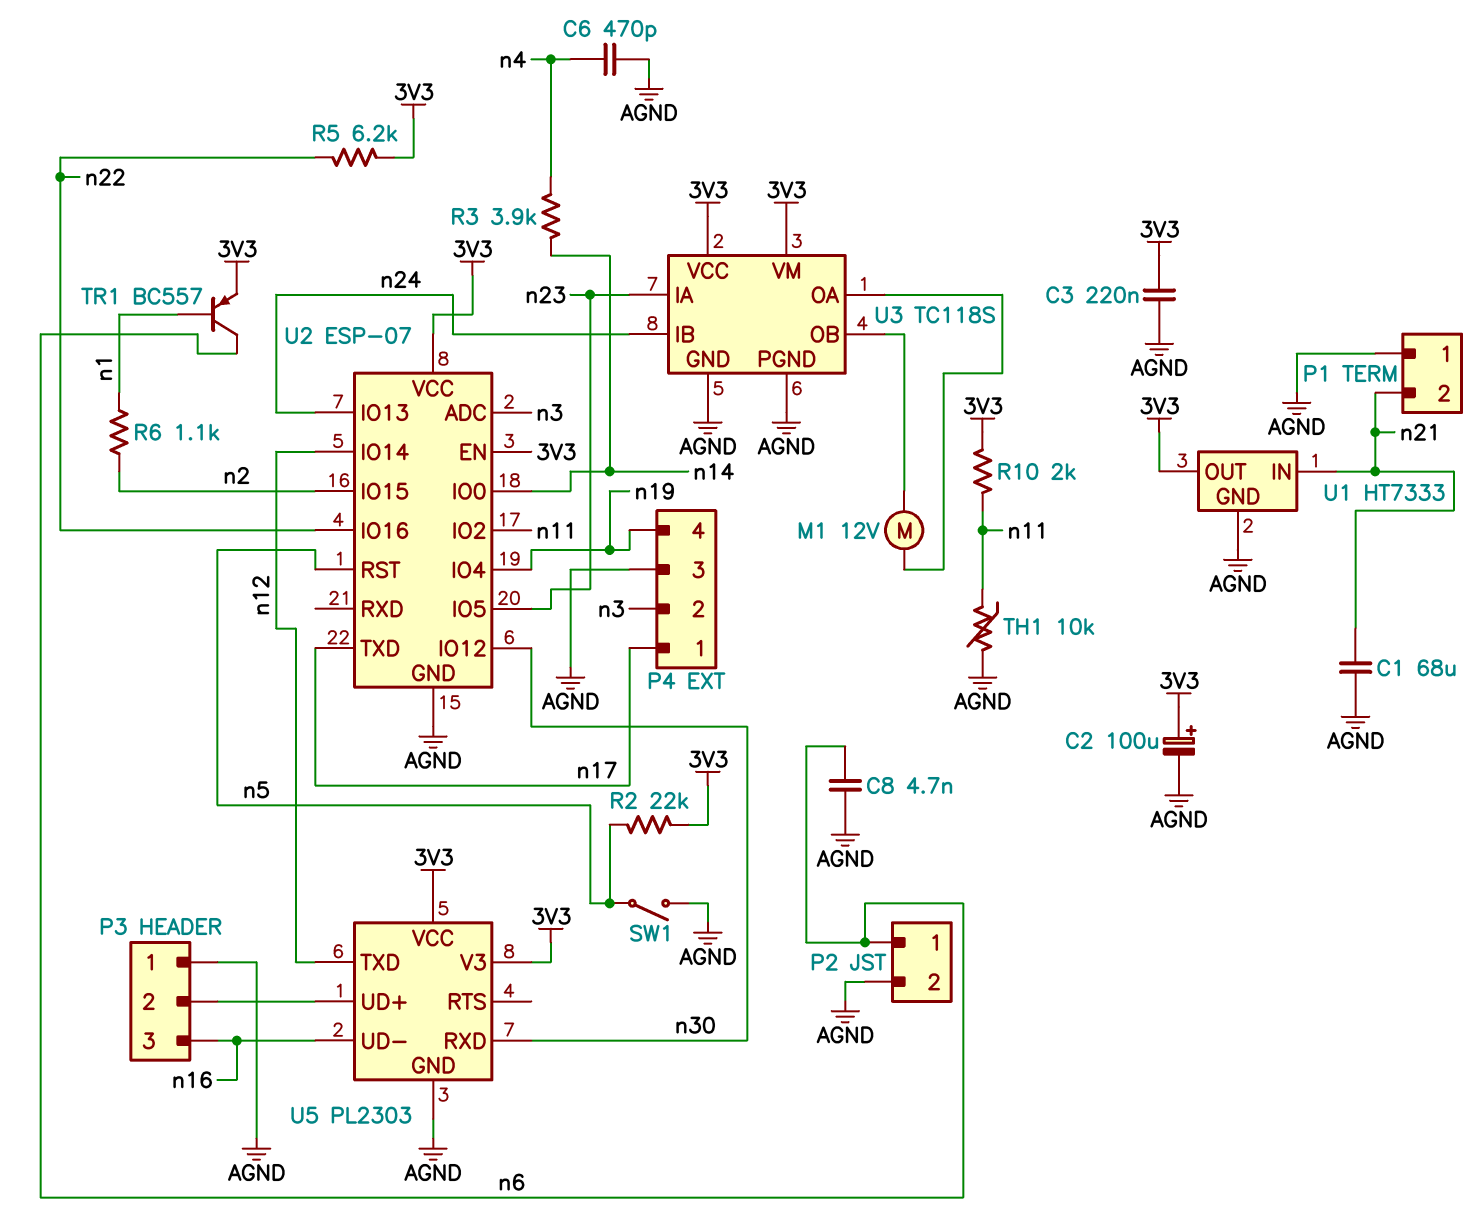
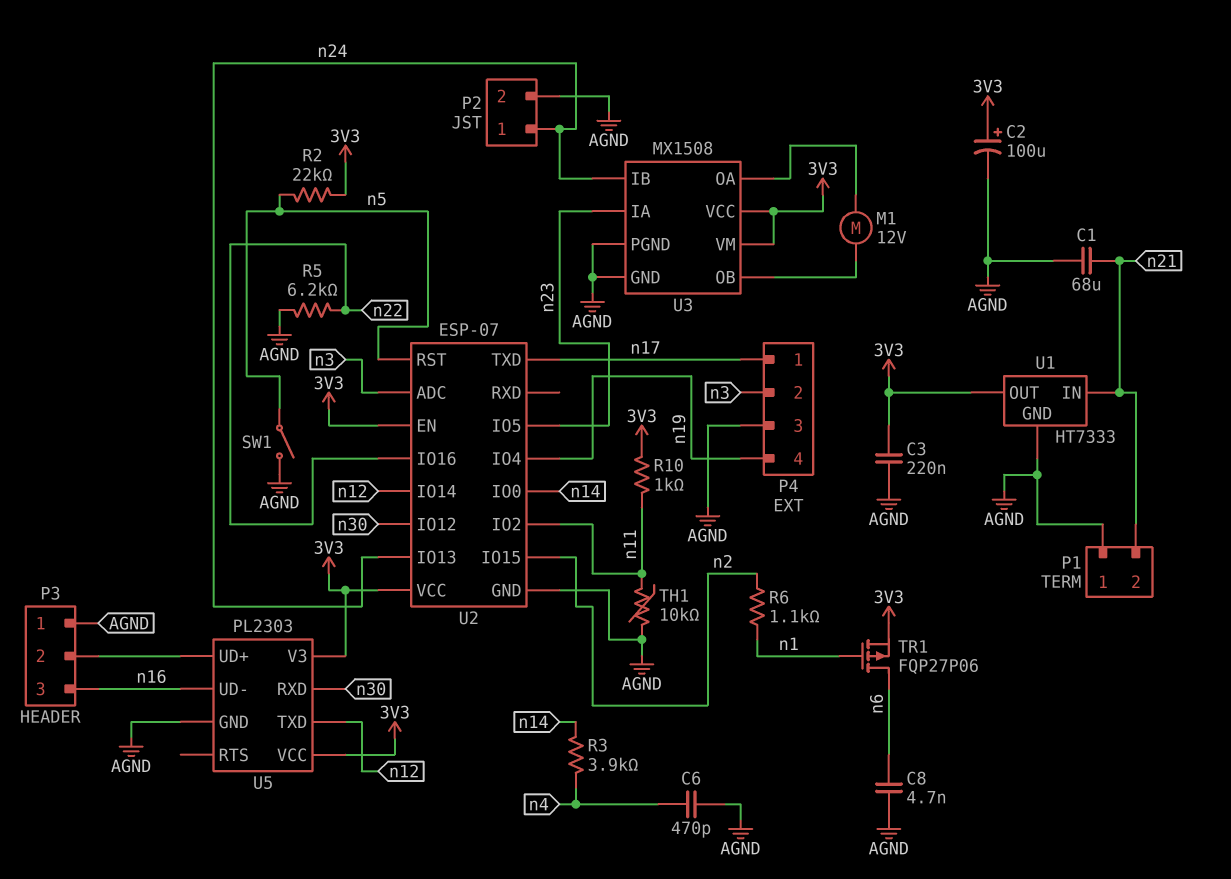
P2 pin 1: n6 -> n24
R5: 6.2k (3V3, n22) -> 6.2k (AGND, n22)
R10: 2k (3V3, n11) -> 1k (3V3, n11)
TR1: PNP BC557 (B n1, C n6, E 3V3) -> PMOS FQP27P06 (G n1, D n6, S 3V3)
U3: TC118S -> MX1508

